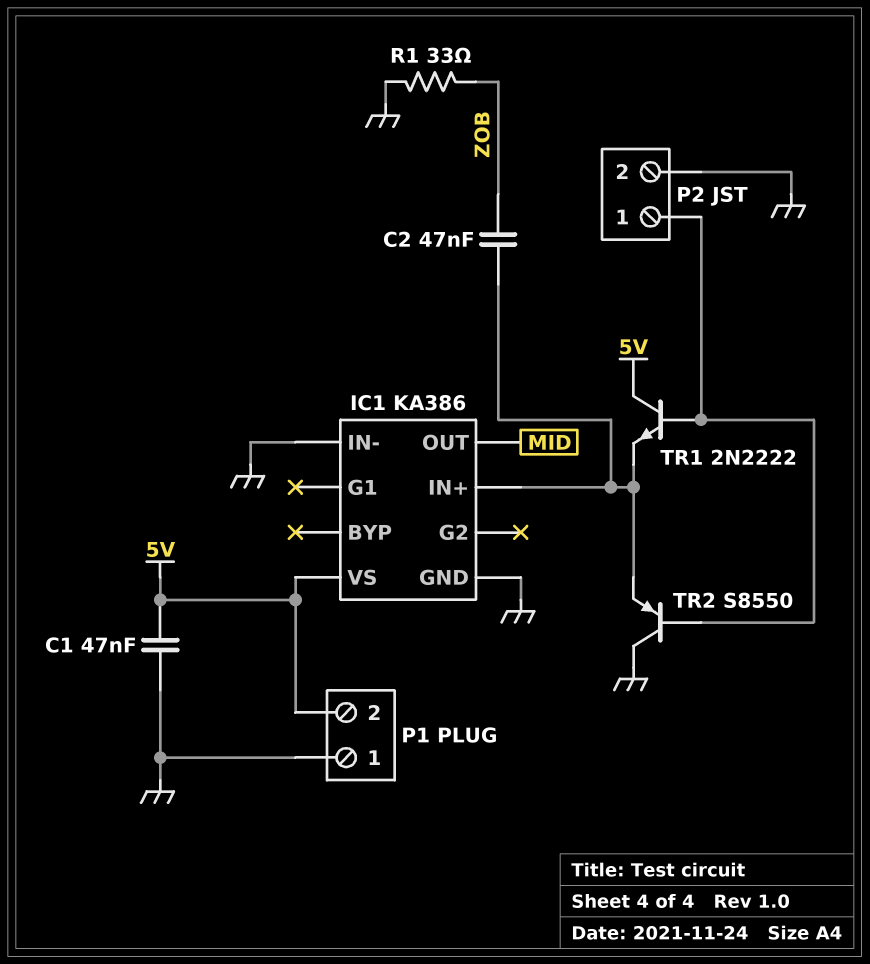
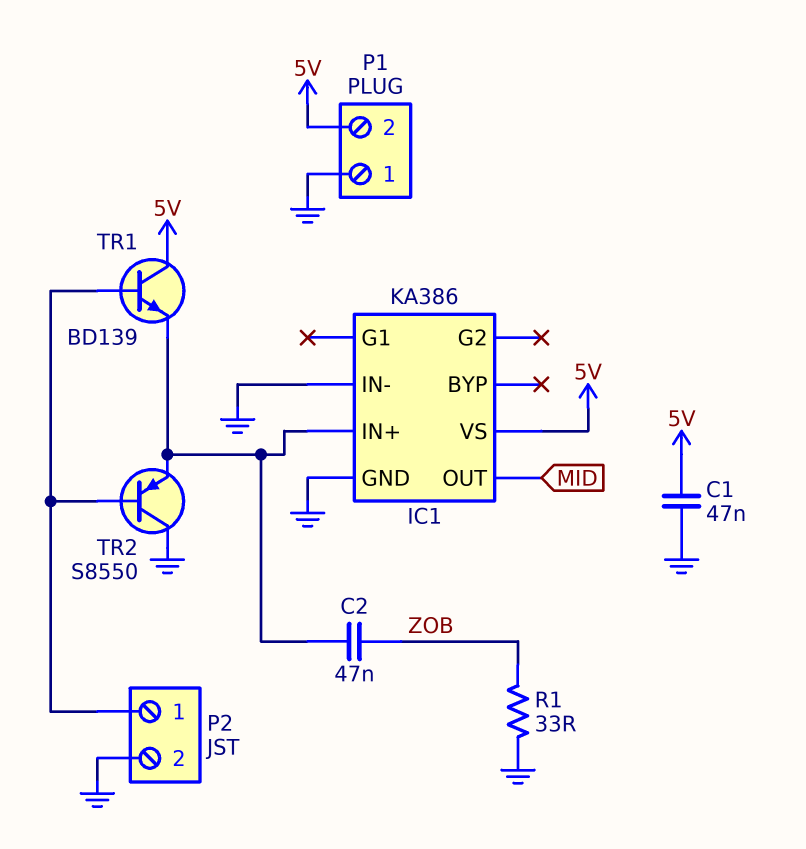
TR1: NPN 2N2222 (B P2/1, C 5V, E IC1/IN+) -> NPN BD139 (B P2/1, C 5V, E IC1/IN+)

